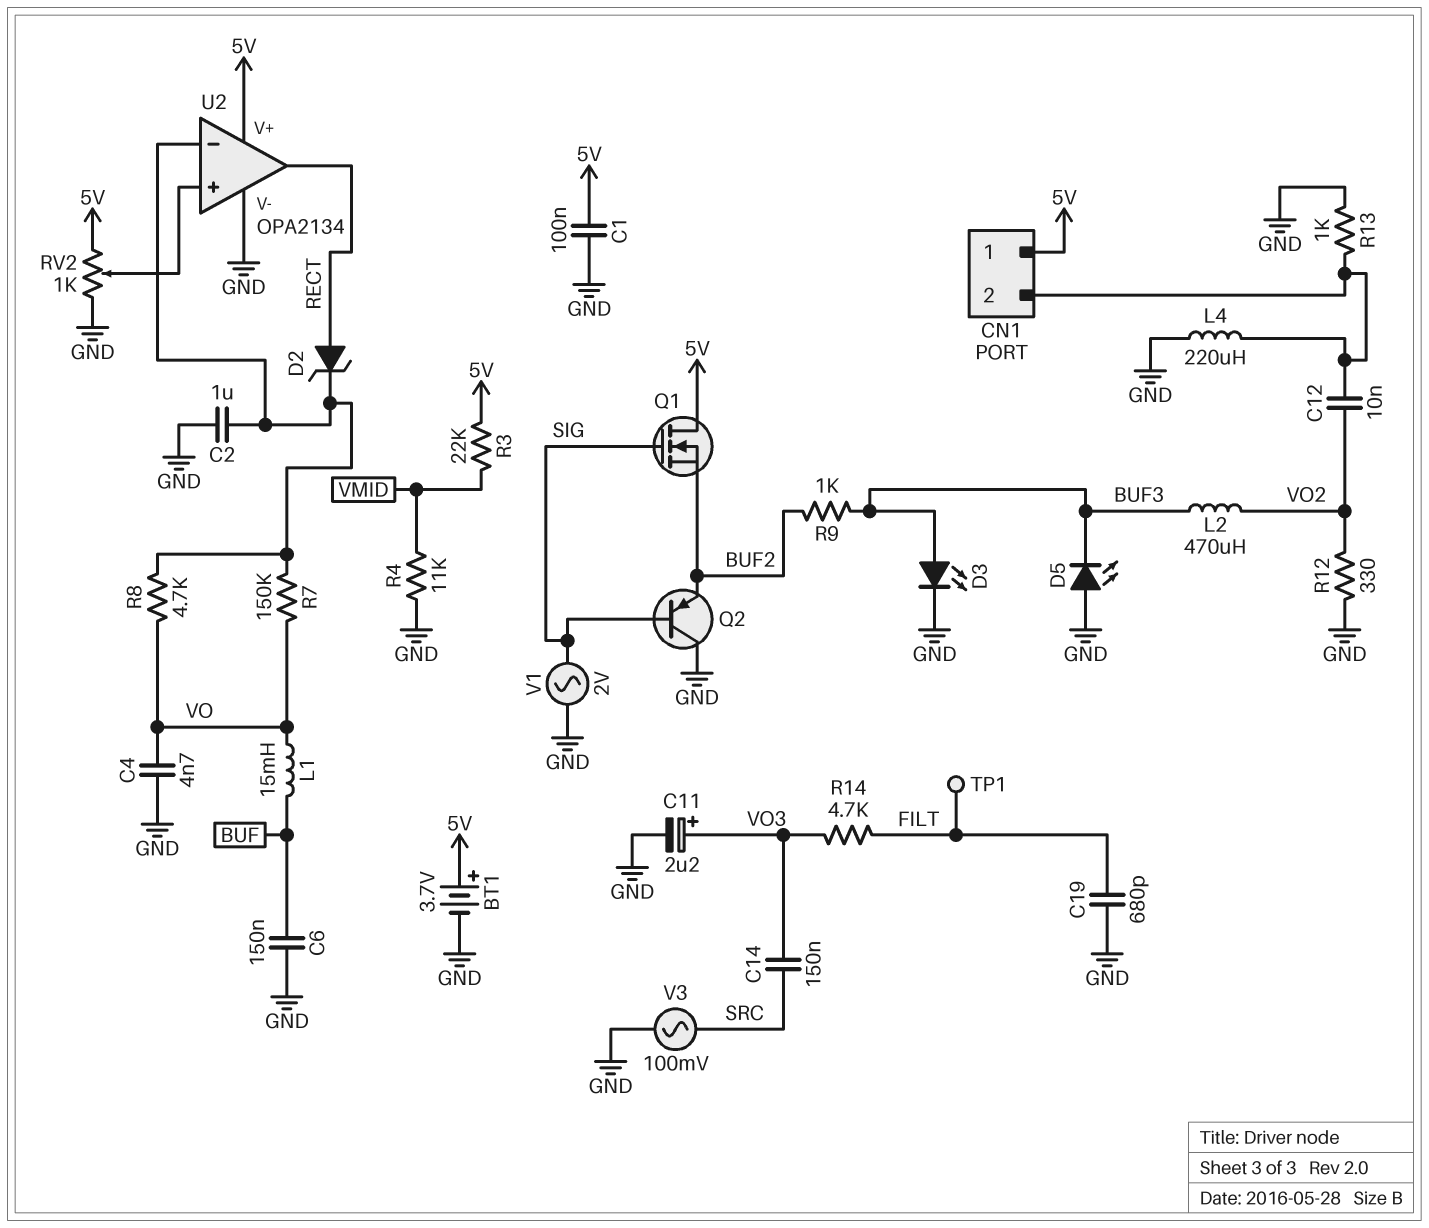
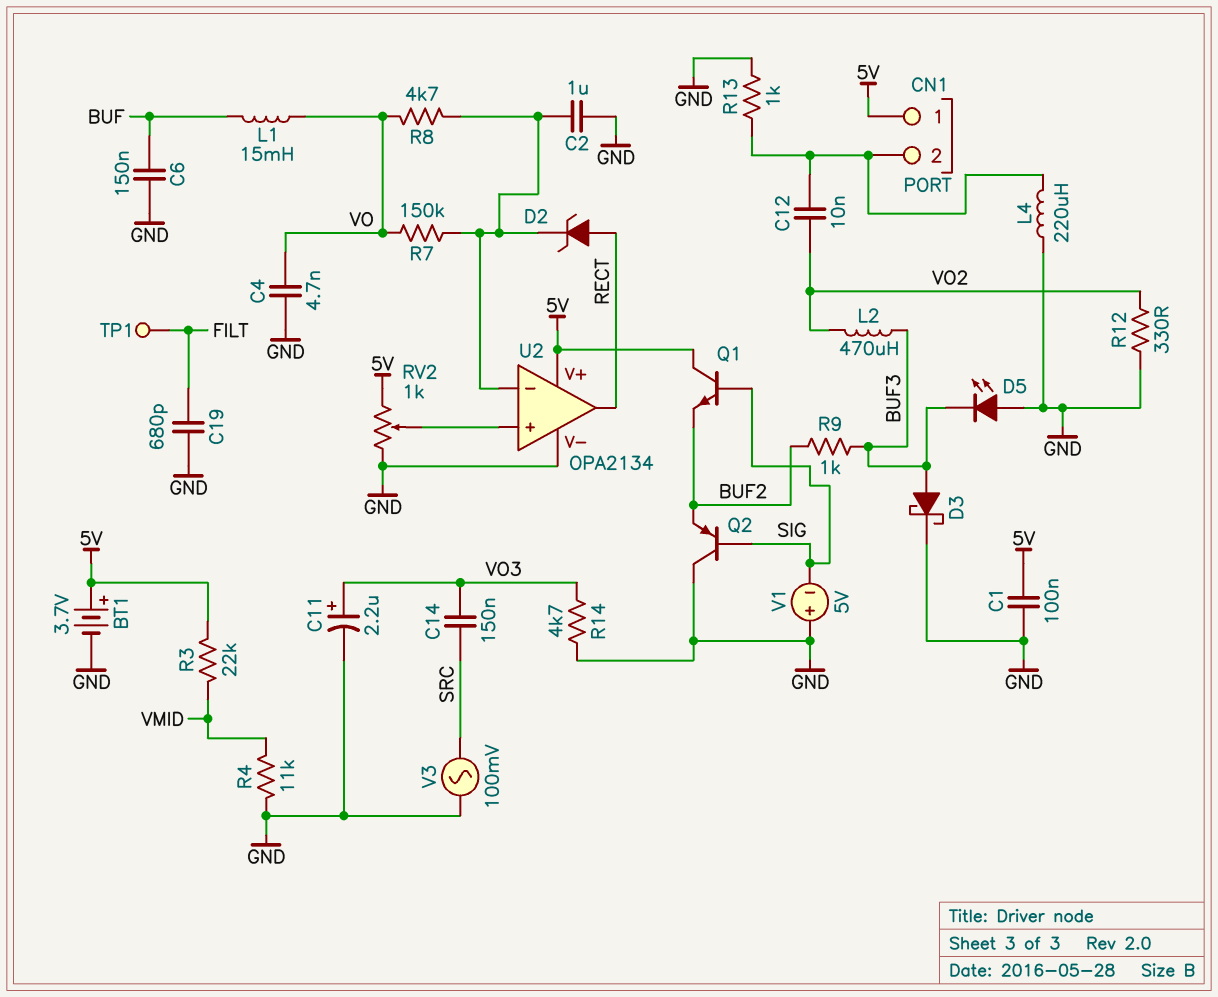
D3: LED (A BUF3, K GND) -> schottky (A BUF3, K GND)
Q1: NMOS (G SIG, D 5V, S BUF2) -> NPN (B SIG, C 5V, E BUF2)
R14: 4.7k (FILT, VO3) -> 4.7k (GND, VO3)
V1: AC 2V (GND, SIG) -> 5V (plus GND, minus SIG)

